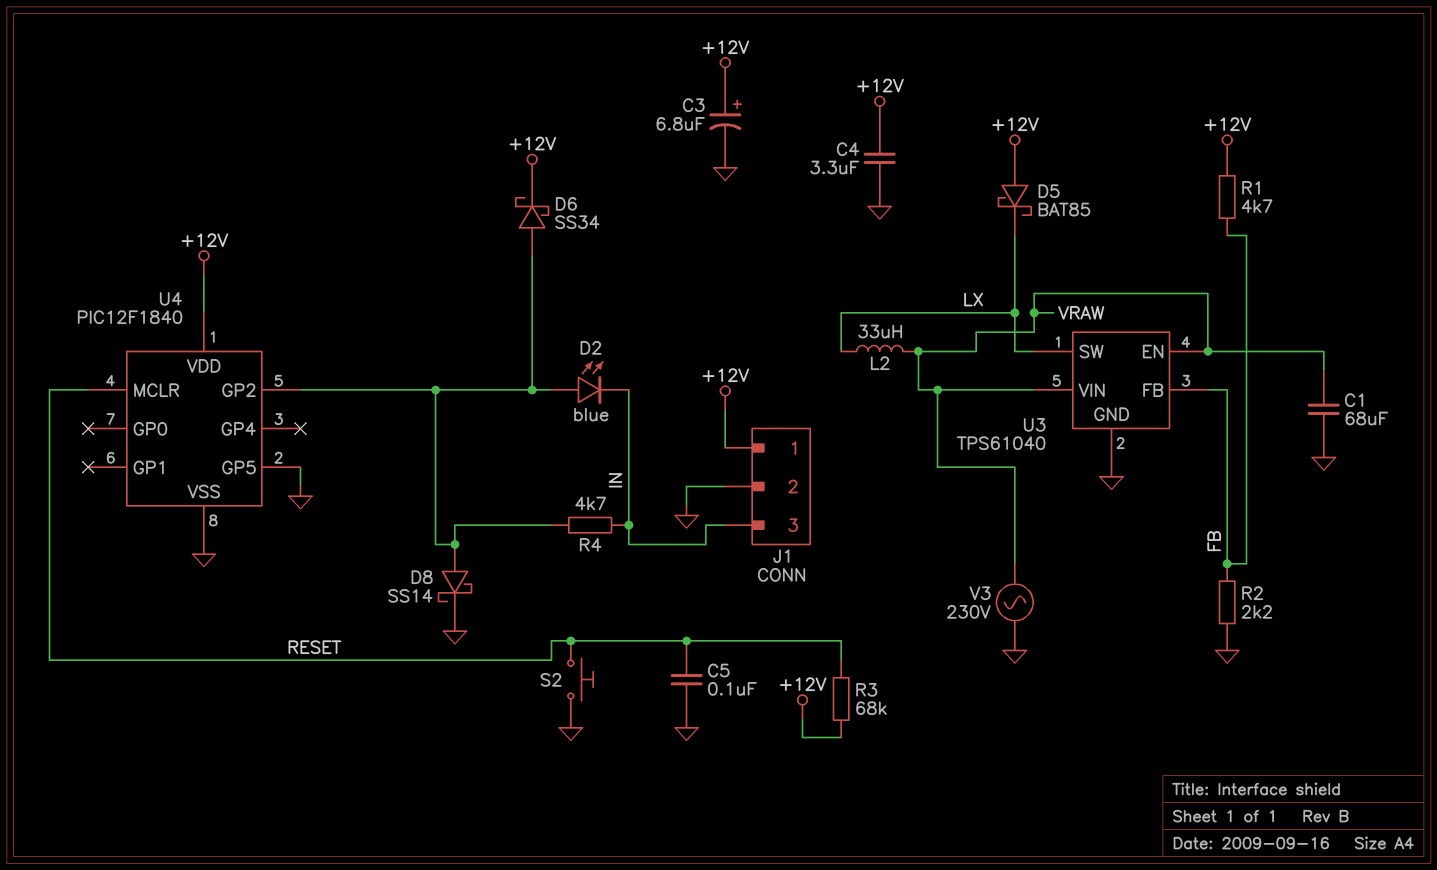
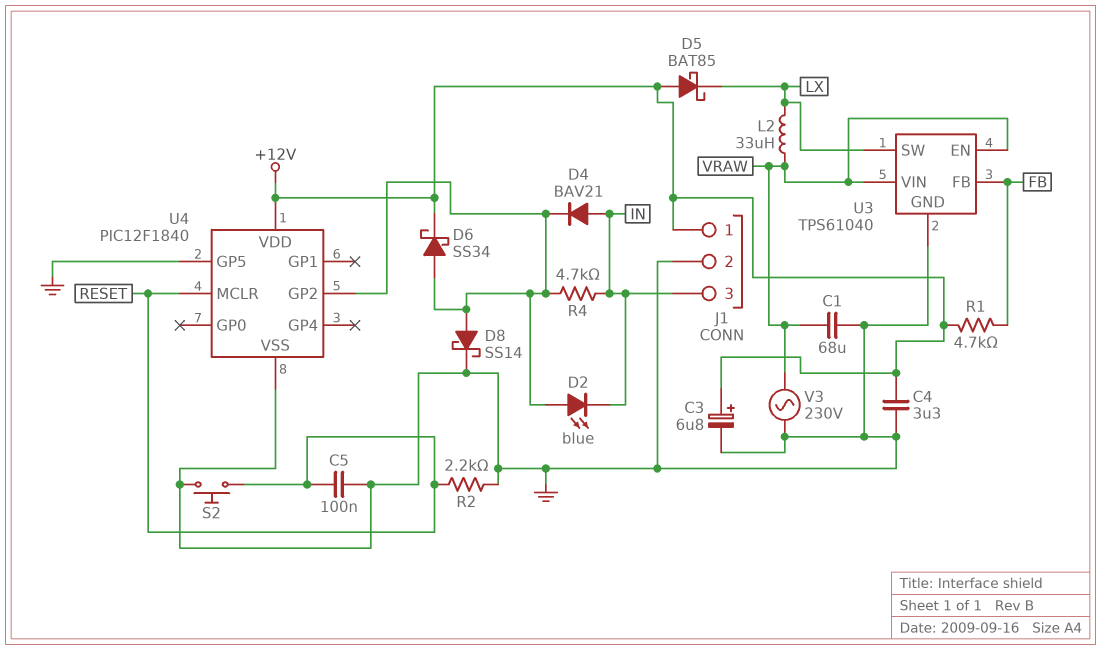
D4: none -> diode BAV21 (A IN, K U4/GP2)
R2: 2.2k (FB, GND) -> 2.2k (GND, RESET)
R3: 68k (+12V, RESET) -> none

